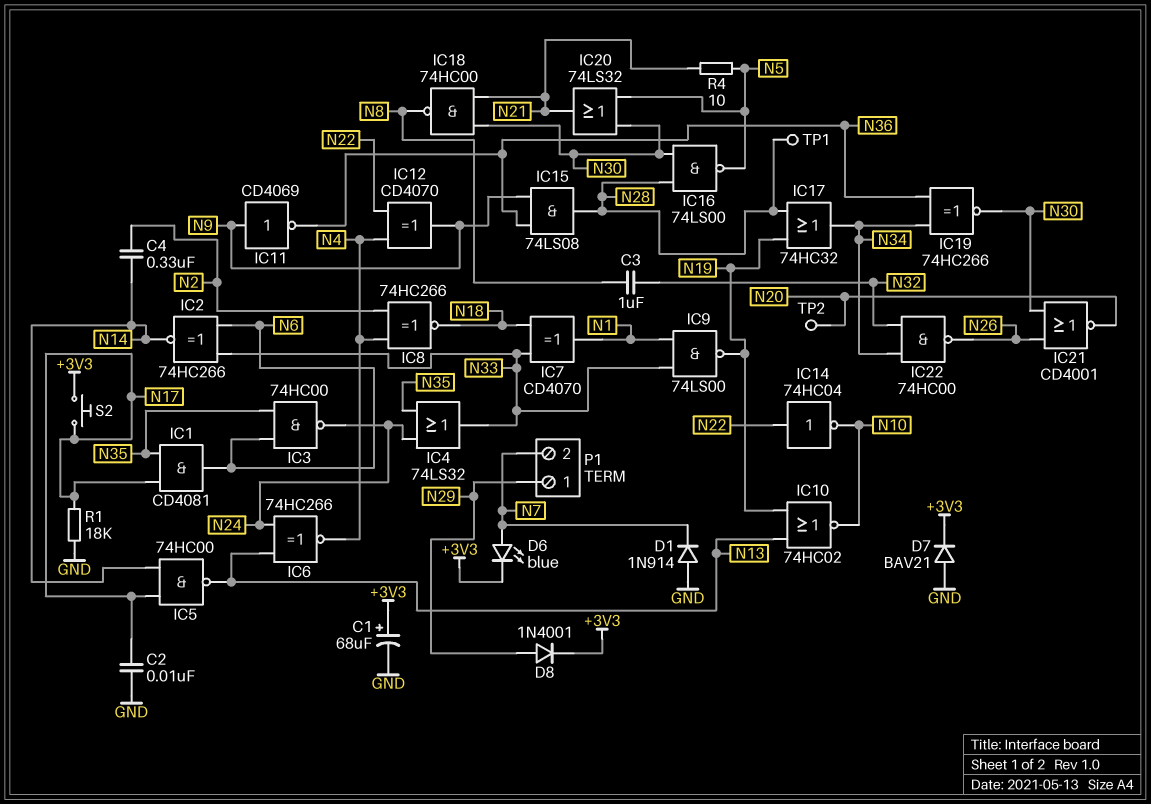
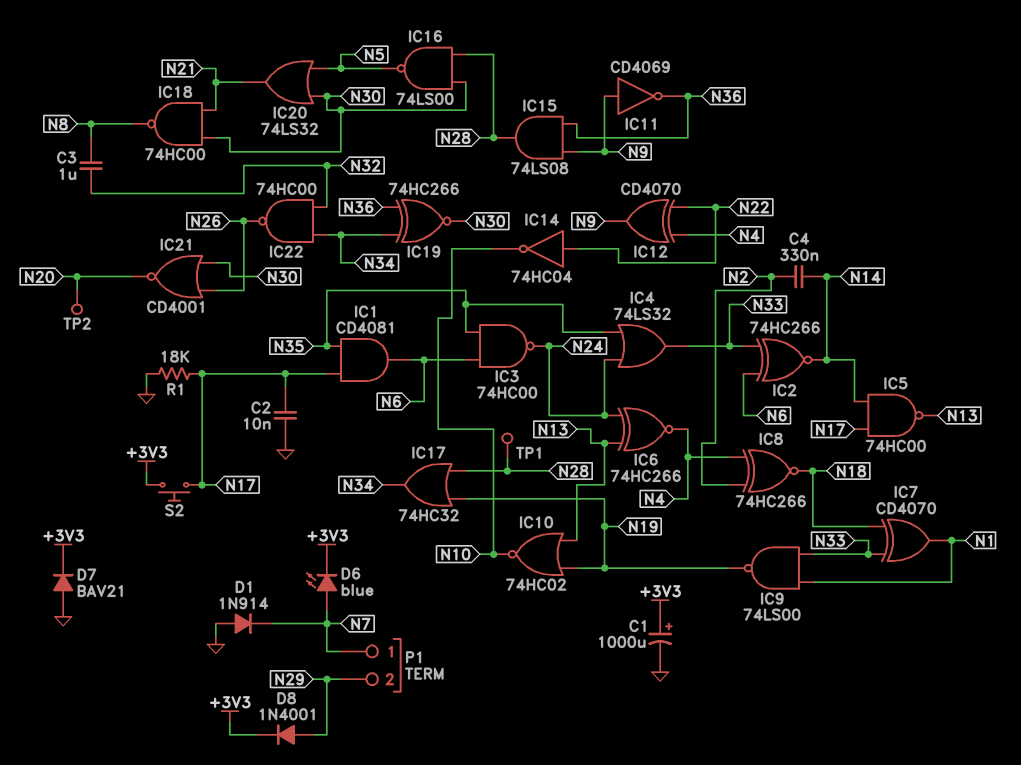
C1: 68uF (plus +3V3, minus GND) -> 1000uF (plus +3V3, minus GND)
P1 pin 1: N29 -> N7
P1 pin 2: N7 -> N29
R4: 10 (N5, N21) -> none

